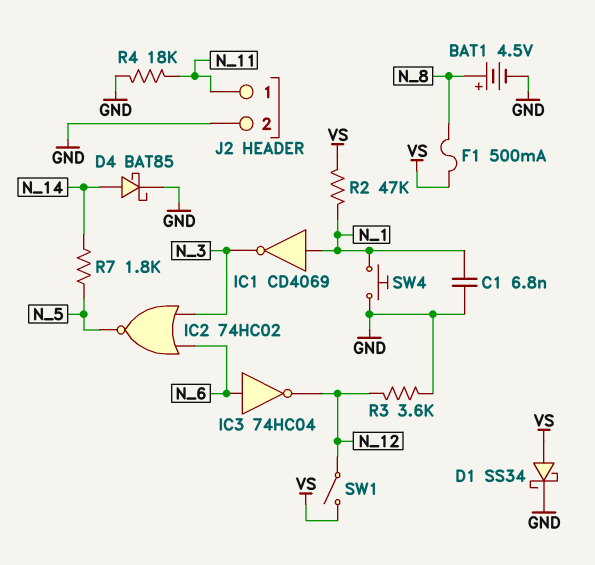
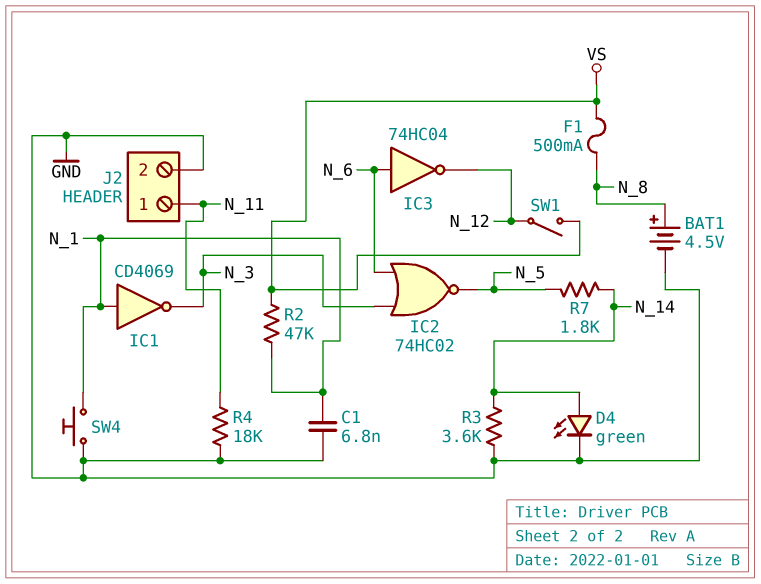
D1: schottky SS34 (A VS, K GND) -> none
D4: schottky BAT85 (A N_14, K GND) -> LED green (A N_14, K GND)
R3: 3.6k (GND, N_12) -> 3.6k (GND, N_14)

